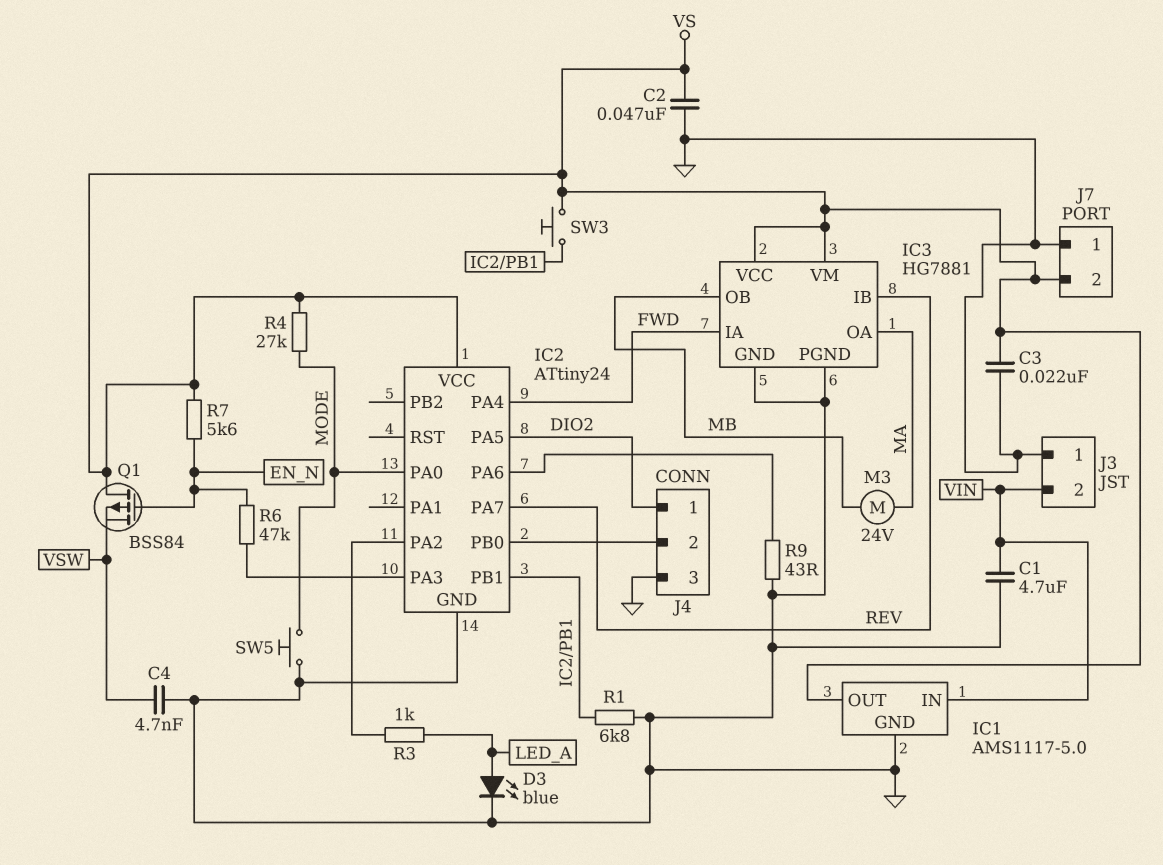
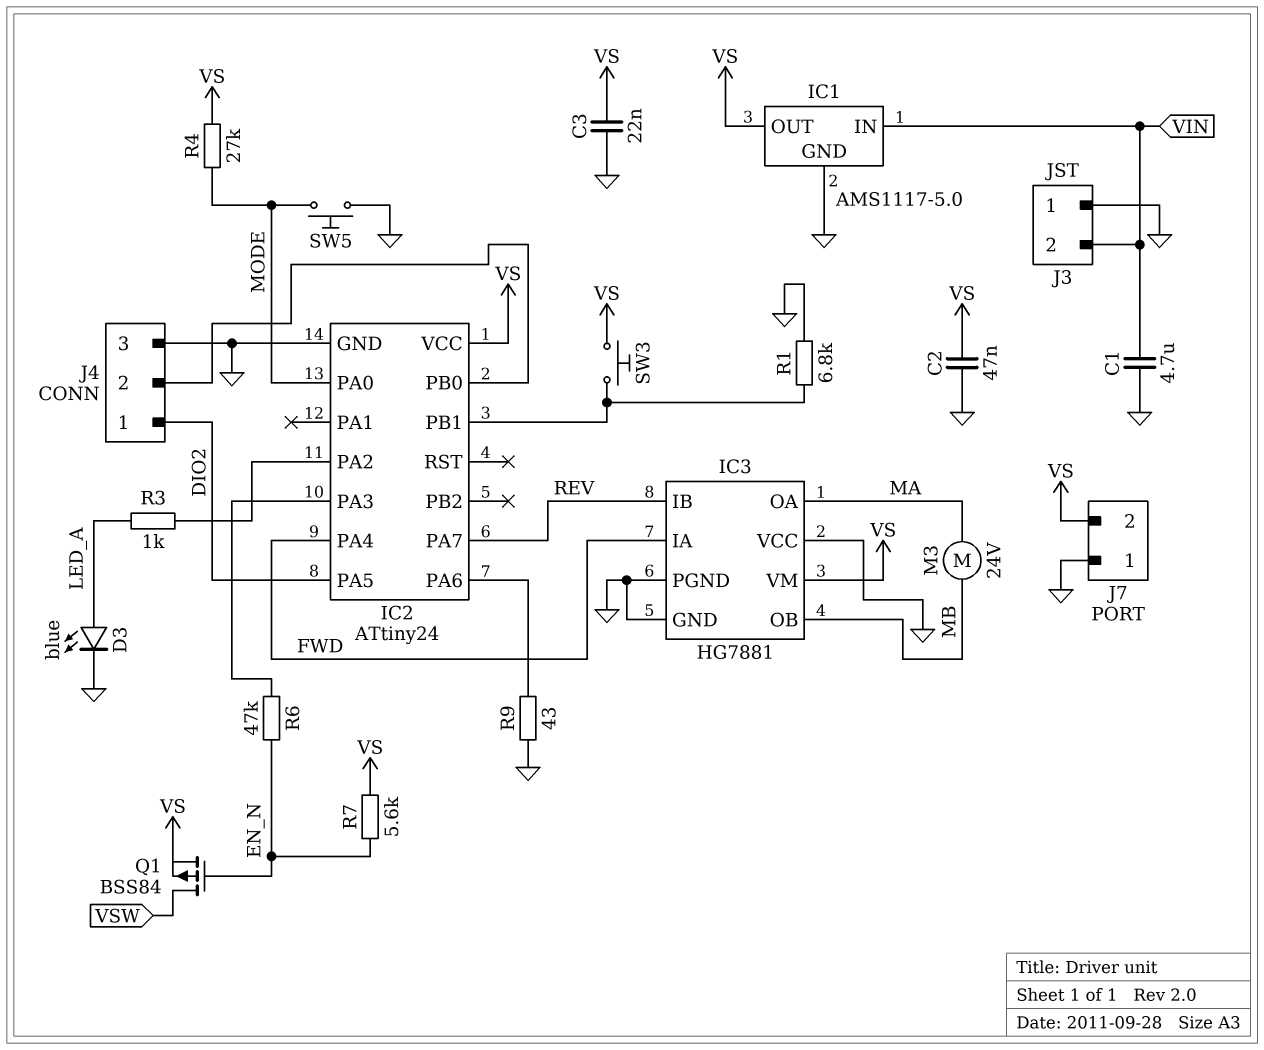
C4: 4.7nF (GND, VSW) -> none
IC3 pin VCC: VS -> GND
Q1: PMOS BSS84 (G EN_N, D VS, S VSW) -> PMOS BSS84 (G EN_N, D VSW, S VS)

